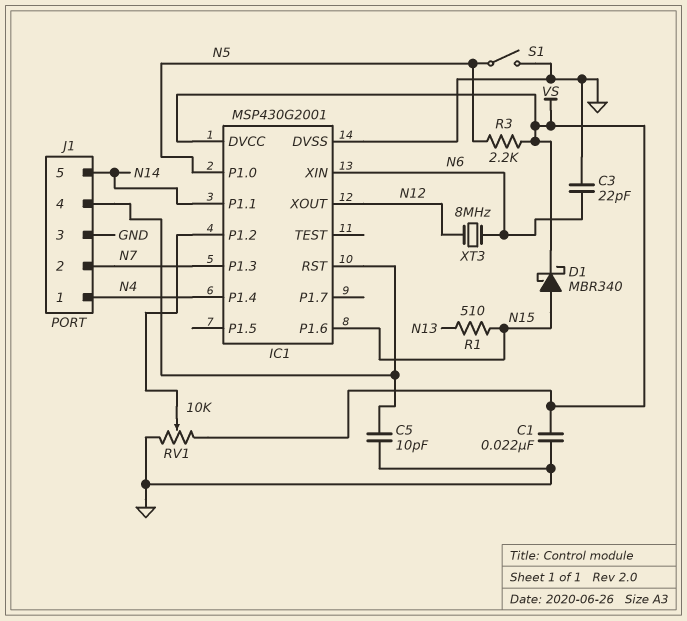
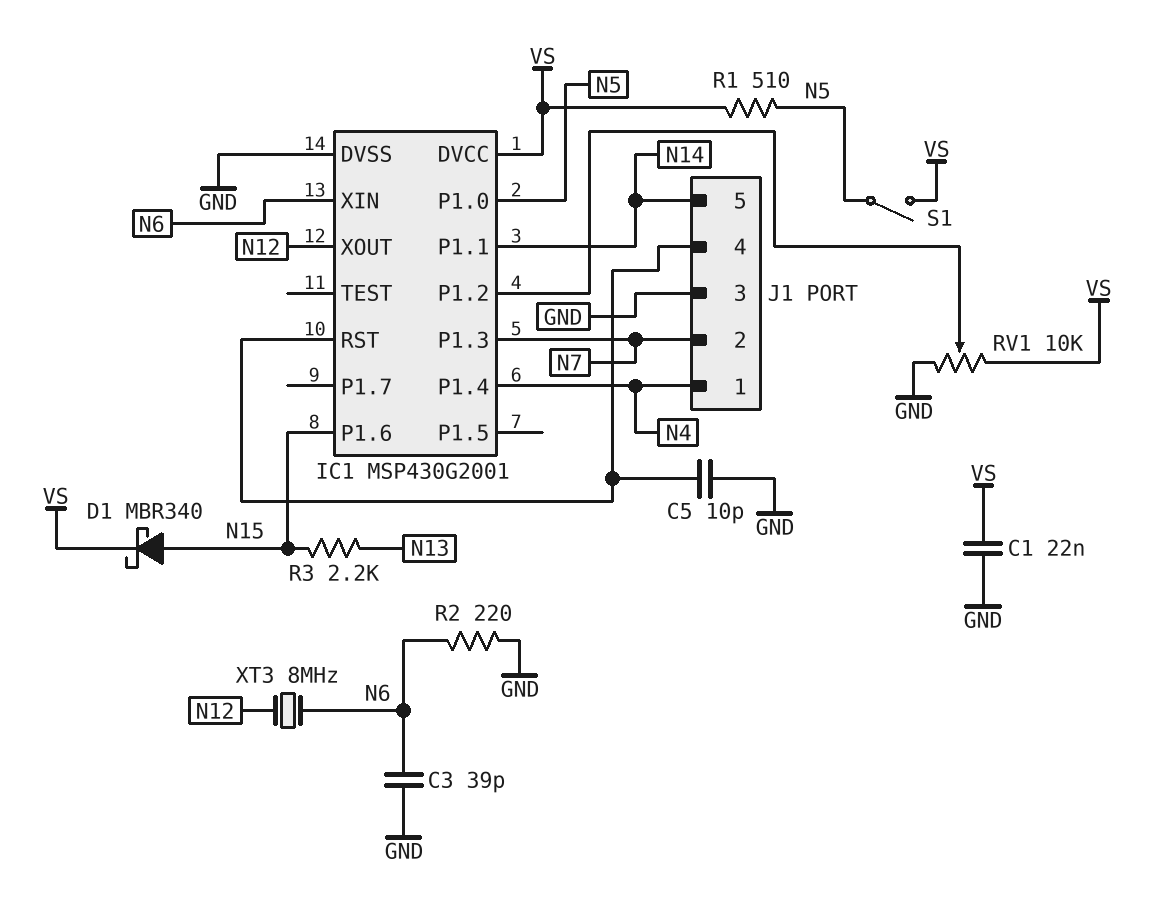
C3: 22pF (GND, N6) -> 39pF (GND, N6)
R1: 510 (N13, N15) -> 510 (N5, VS)
R2: none -> 220 (GND, N6)
R3: 2.2k (N5, VS) -> 2.2k (N13, N15)
S1: switch (GND, N5) -> switch (N5, VS)

